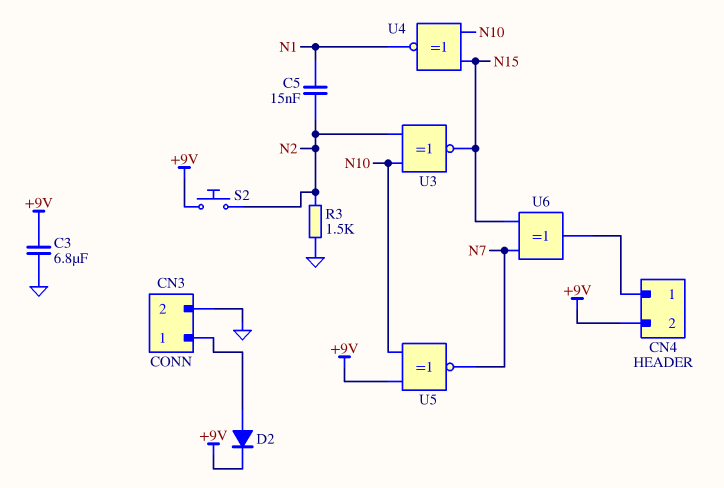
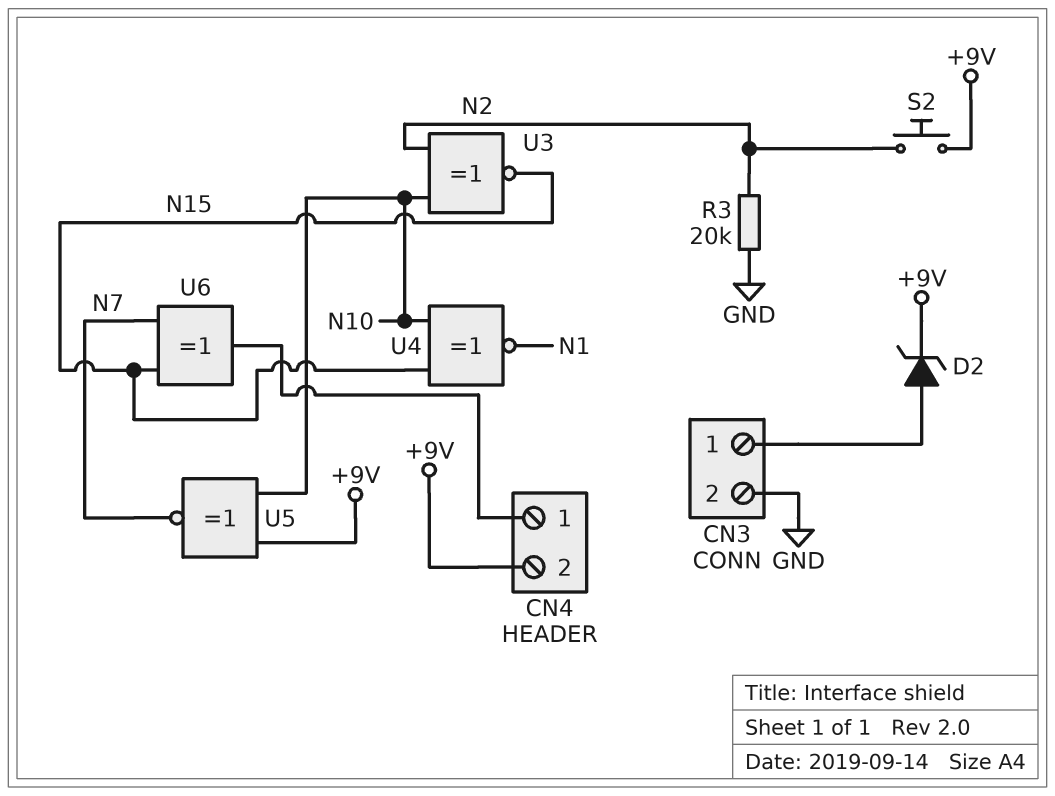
C3: 6.8uF (+9V, GND) -> none
C5: 15nF (N1, N2) -> none
D2: diode (A CN3/1, K +9V) -> zener (A CN3/1, K +9V)
R3: 1.5k (GND, N2) -> 20k (GND, N2)

